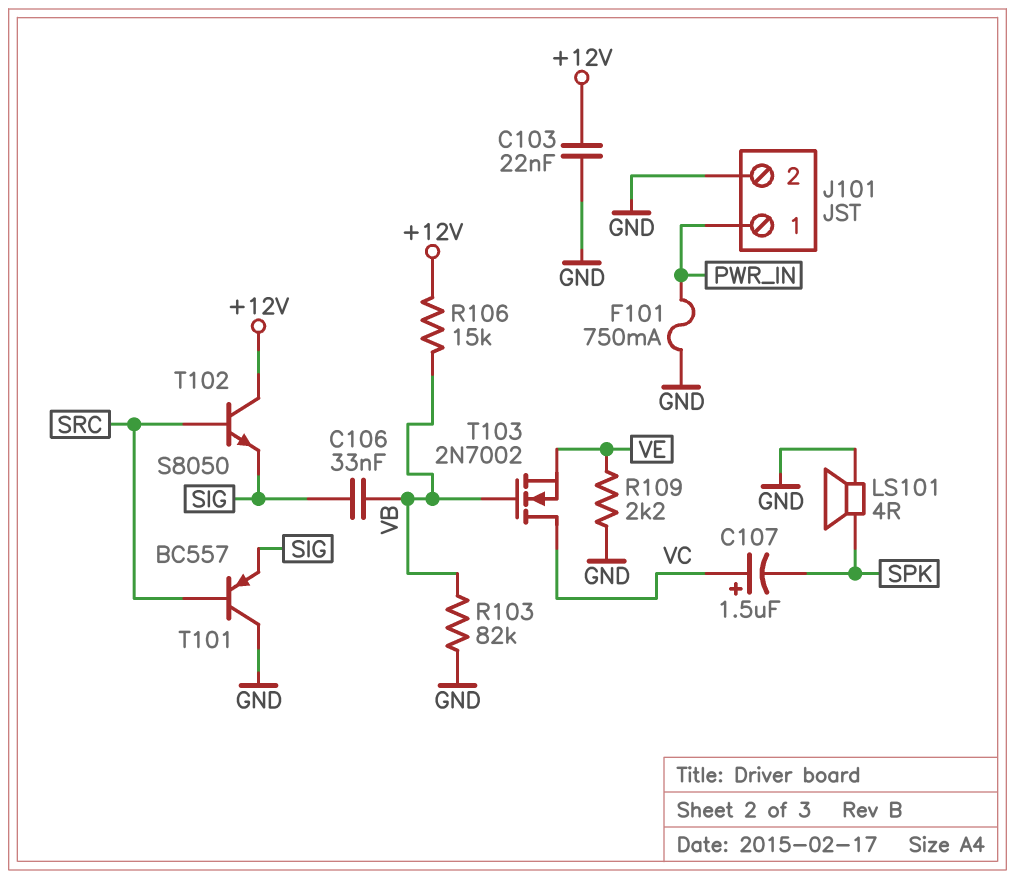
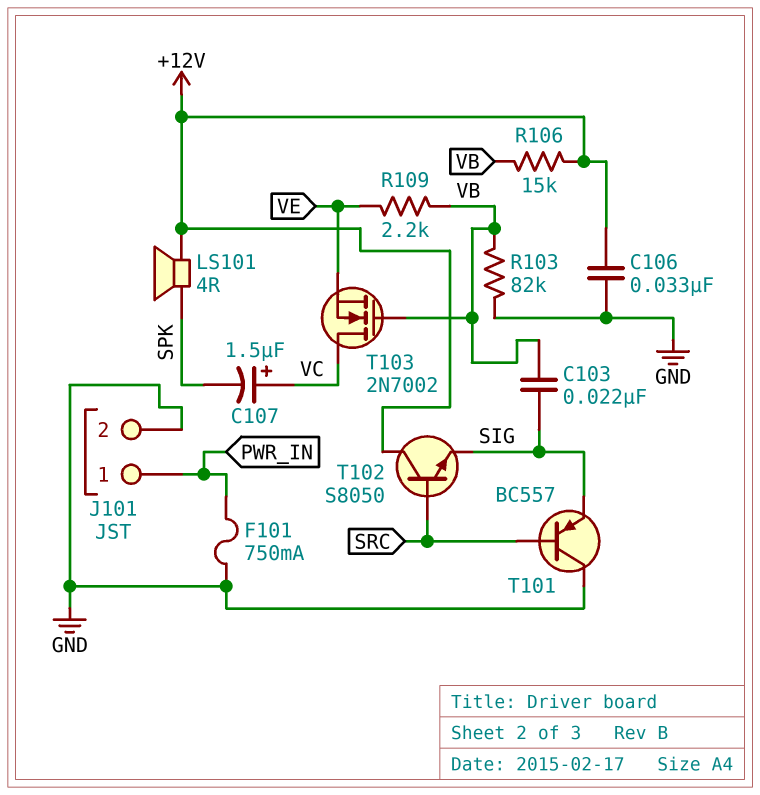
C103: 22nF (+12V, GND) -> 22nF (SIG, VB)
C106: 33nF (SIG, VB) -> 33nF (+12V, GND)
LS101: speaker 4R (GND, SPK) -> speaker 4R (+12V, SPK)
R109: 2.2k (GND, VE) -> 2.2k (VB, VE)

